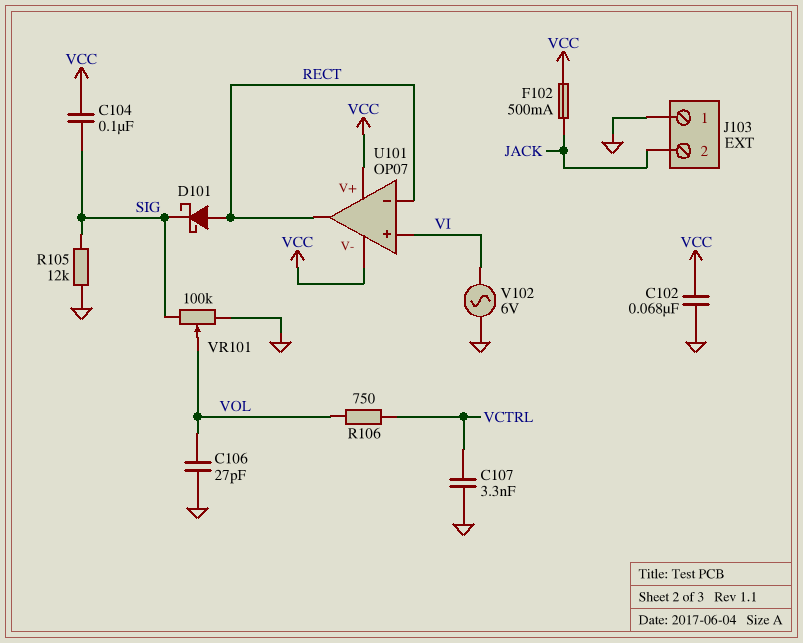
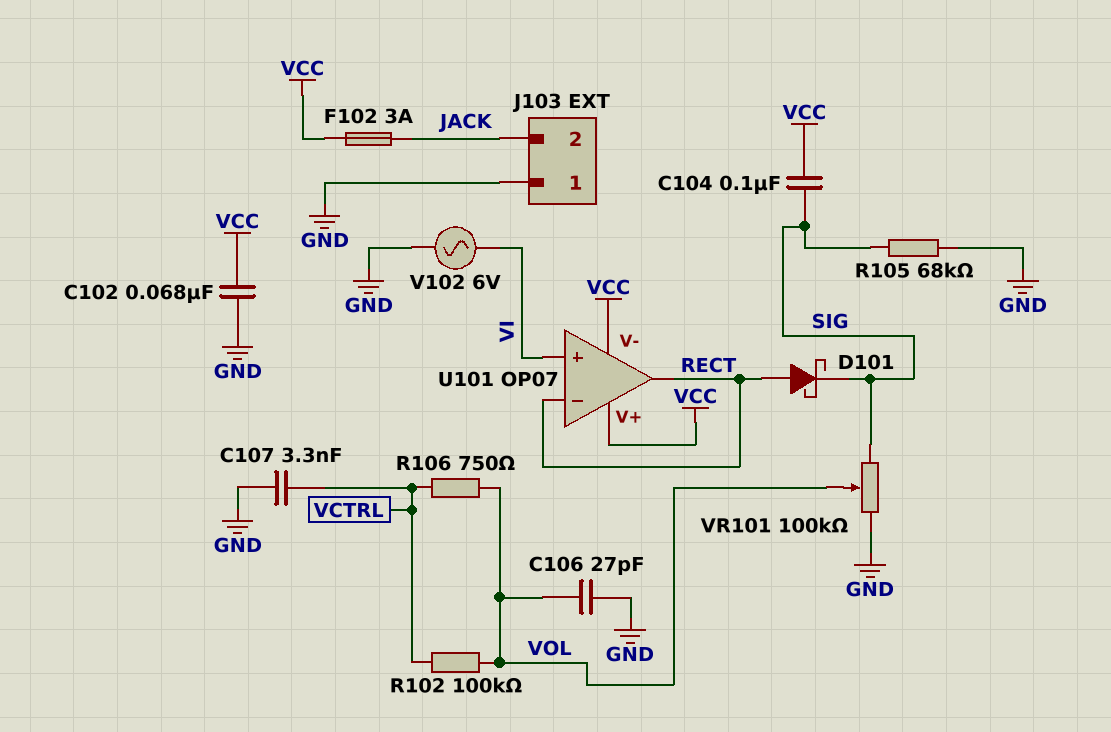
F102: 500mA (JACK, VCC) -> 3A (JACK, VCC)
R102: none -> 100k (VCTRL, VOL)
R105: 12k (GND, SIG) -> 68k (GND, SIG)

